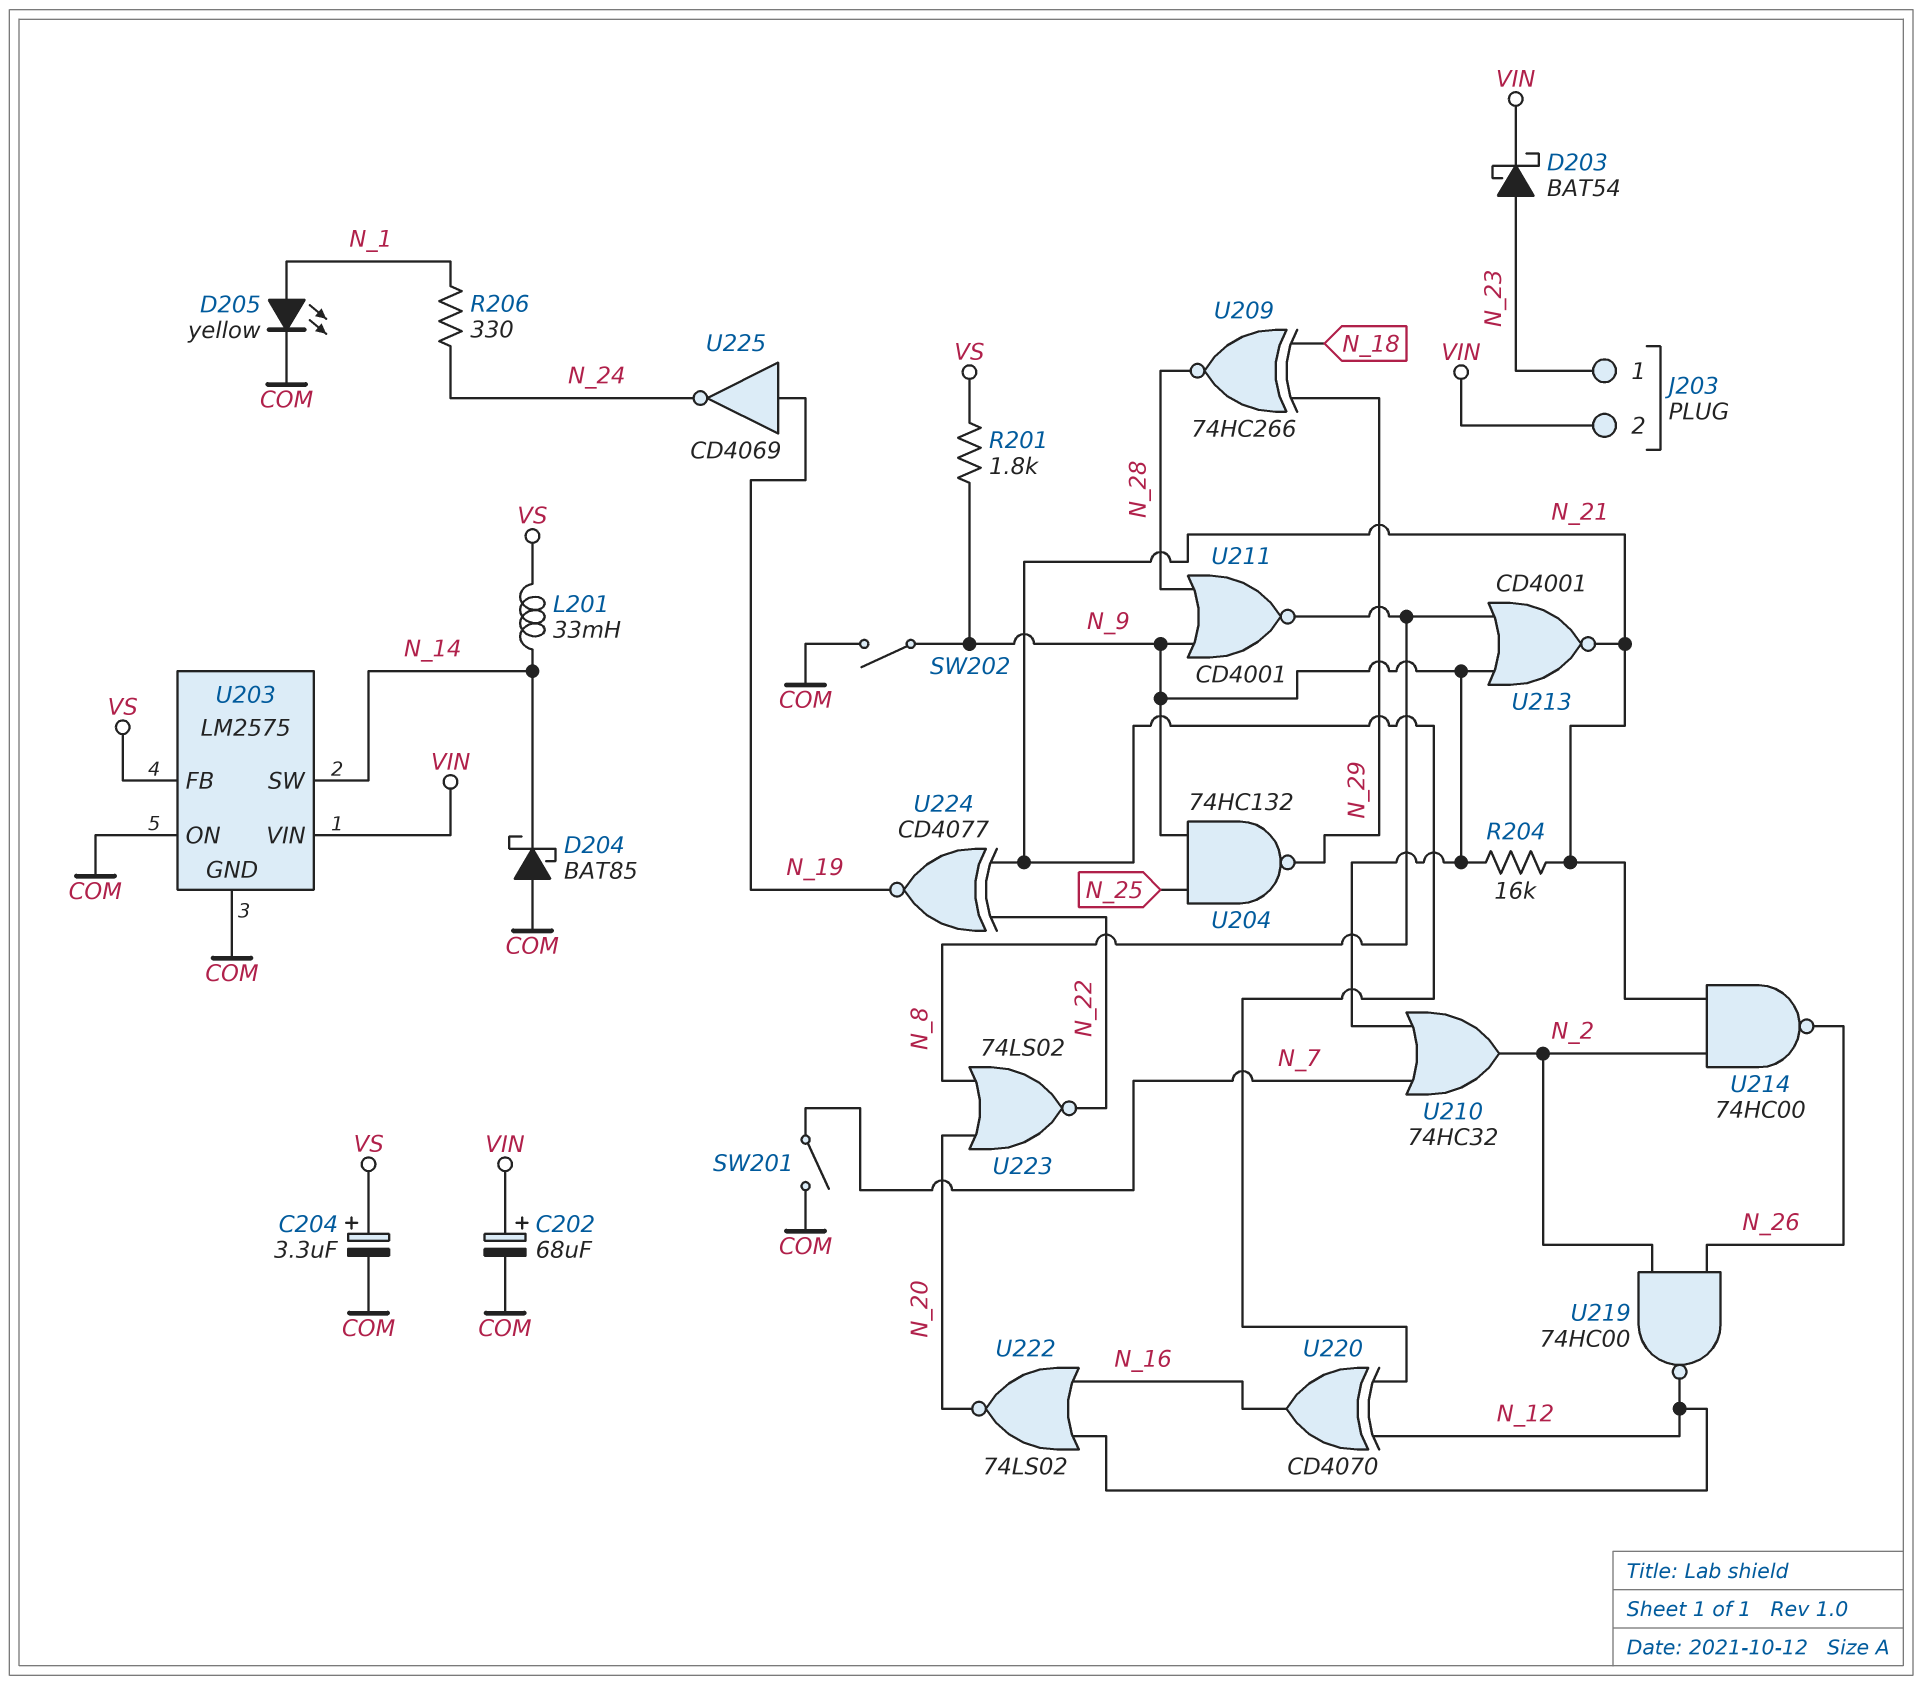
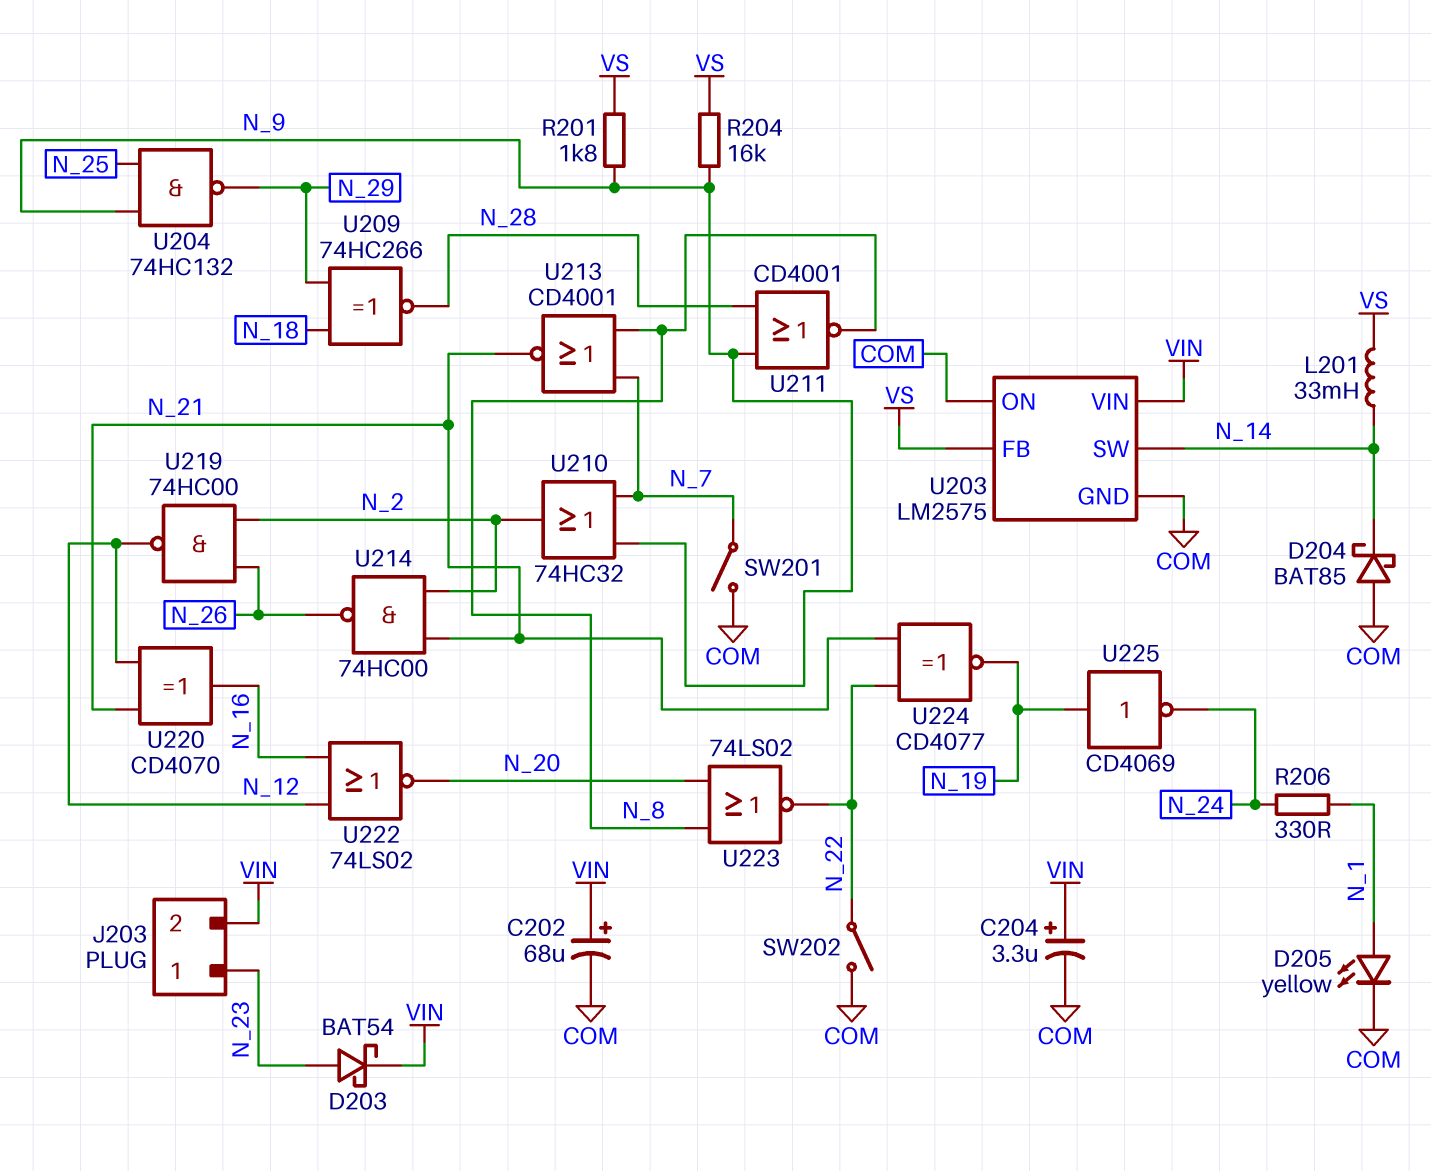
C204: 3.3uF (plus VS, minus COM) -> 3.3uF (plus VIN, minus COM)
R204: 16k (N_9, N_21) -> 16k (N_9, VS)
SW202: switch (COM, N_9) -> switch (COM, N_22)
U213: NOR CD4001 (in N_8, in N_9, out N_21) -> NOR CD4001 (in N_7, in N_8, out N_21)

